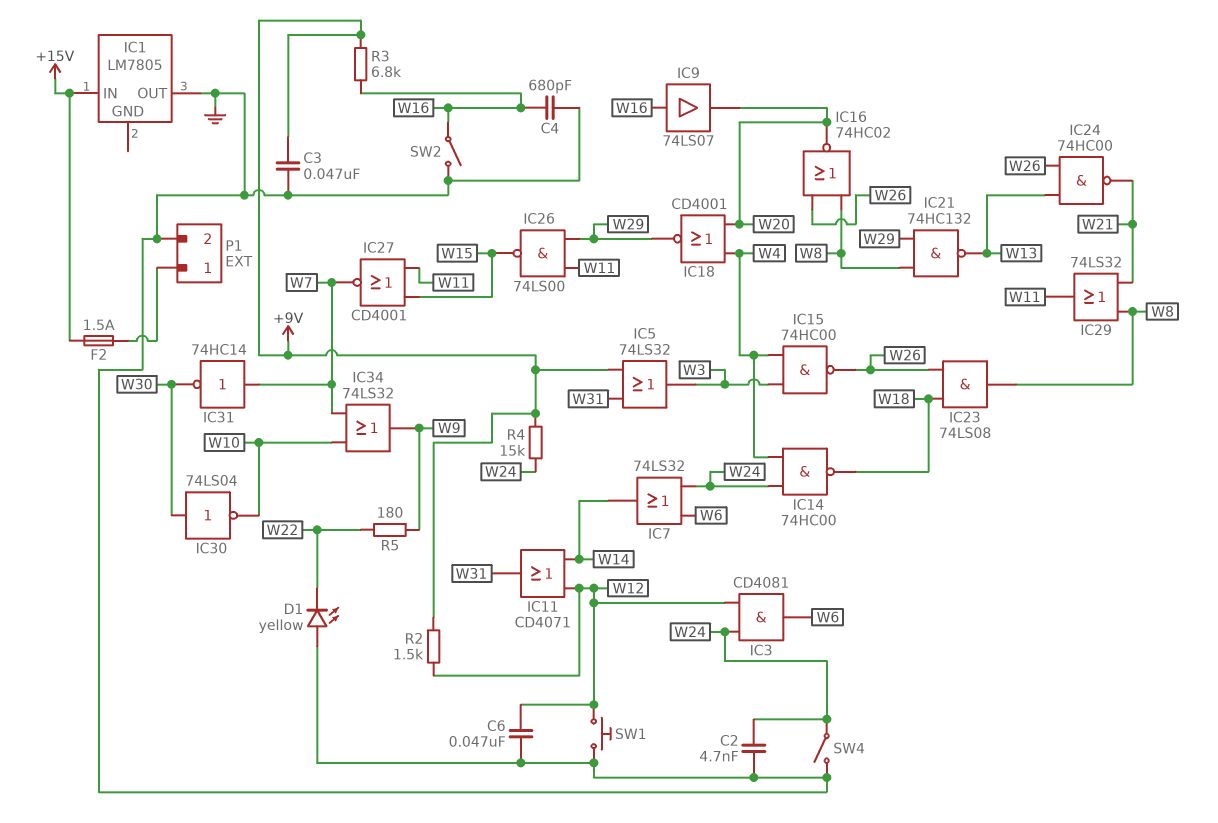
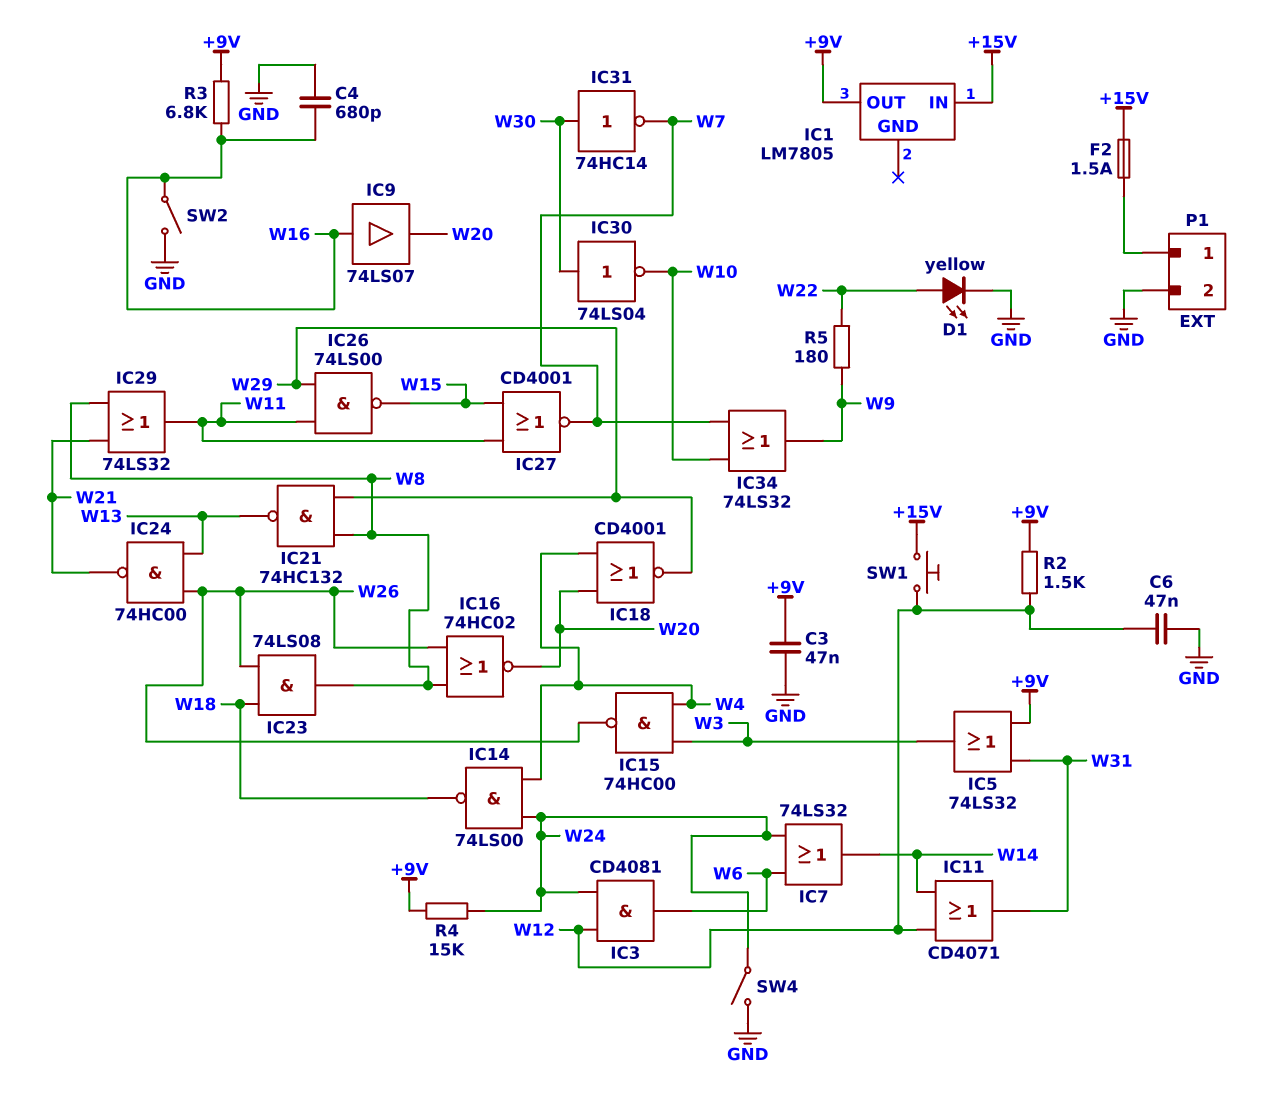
C2: 4.7nF (GND, W24) -> none
D1: LED yellow (A GND, K W22) -> LED yellow (A W22, K GND)
IC1 pin OUT: GND -> +9V
IC14: NAND 74HC00 (in W4, in W24, out W18) -> NAND 74LS00 (in W4, in W24, out W18)
IC31: NOT 74HC14 (in W7, out W30) -> NOT 74HC14 (in W30, out W7)
SW1: button (GND, W12) -> button (+15V, W12)

